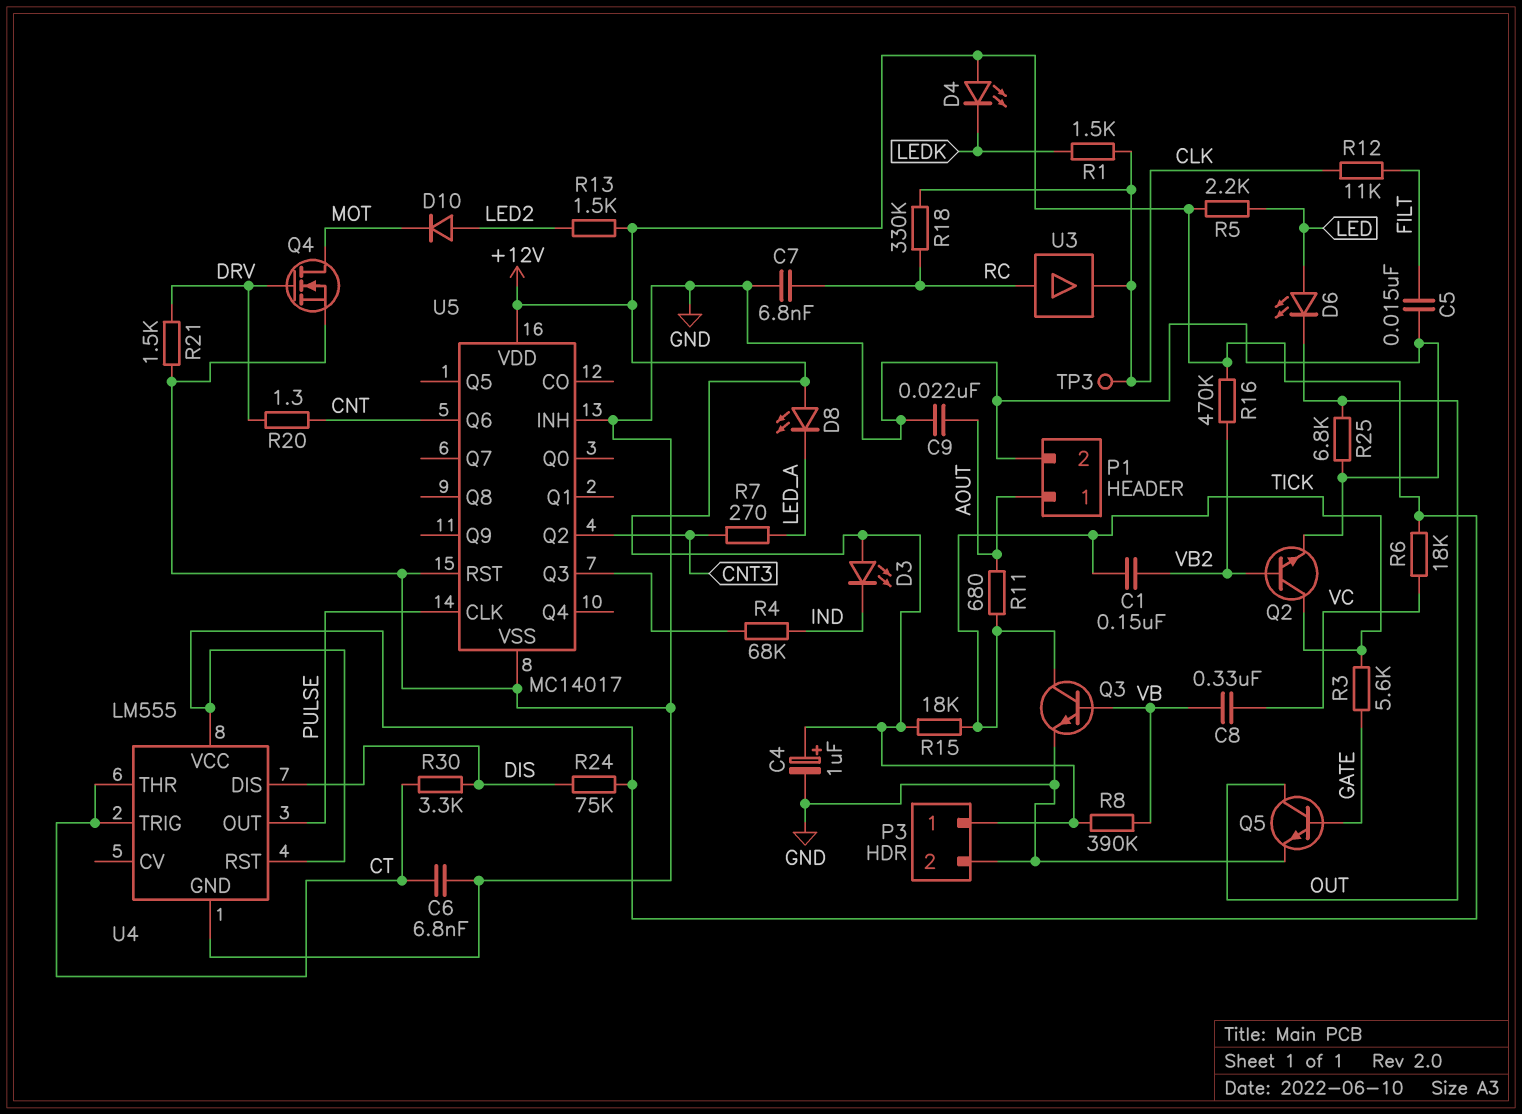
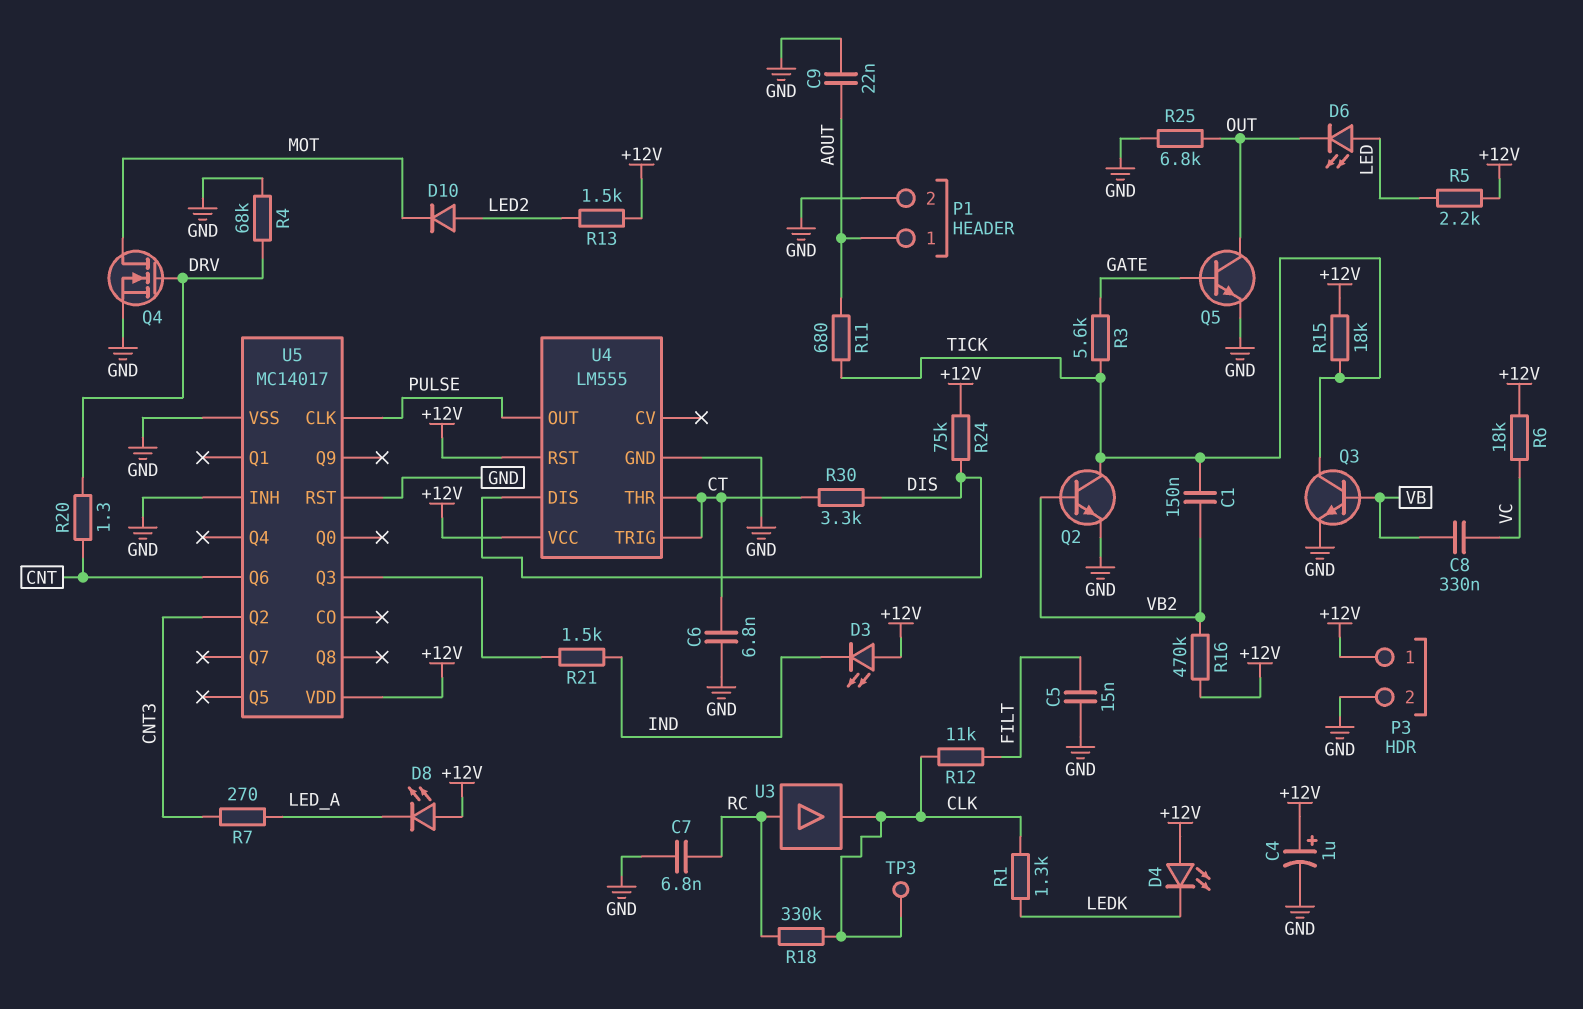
R1: 1.5k (CLK, LEDK) -> 1.3k (CLK, LEDK)
R4: 68k (IND, U5/Q3) -> 68k (DRV, GND)
R8: 390k (+12V, VB) -> none
R21: 1.5k (DRV, GND) -> 1.5k (IND, U5/Q3)

